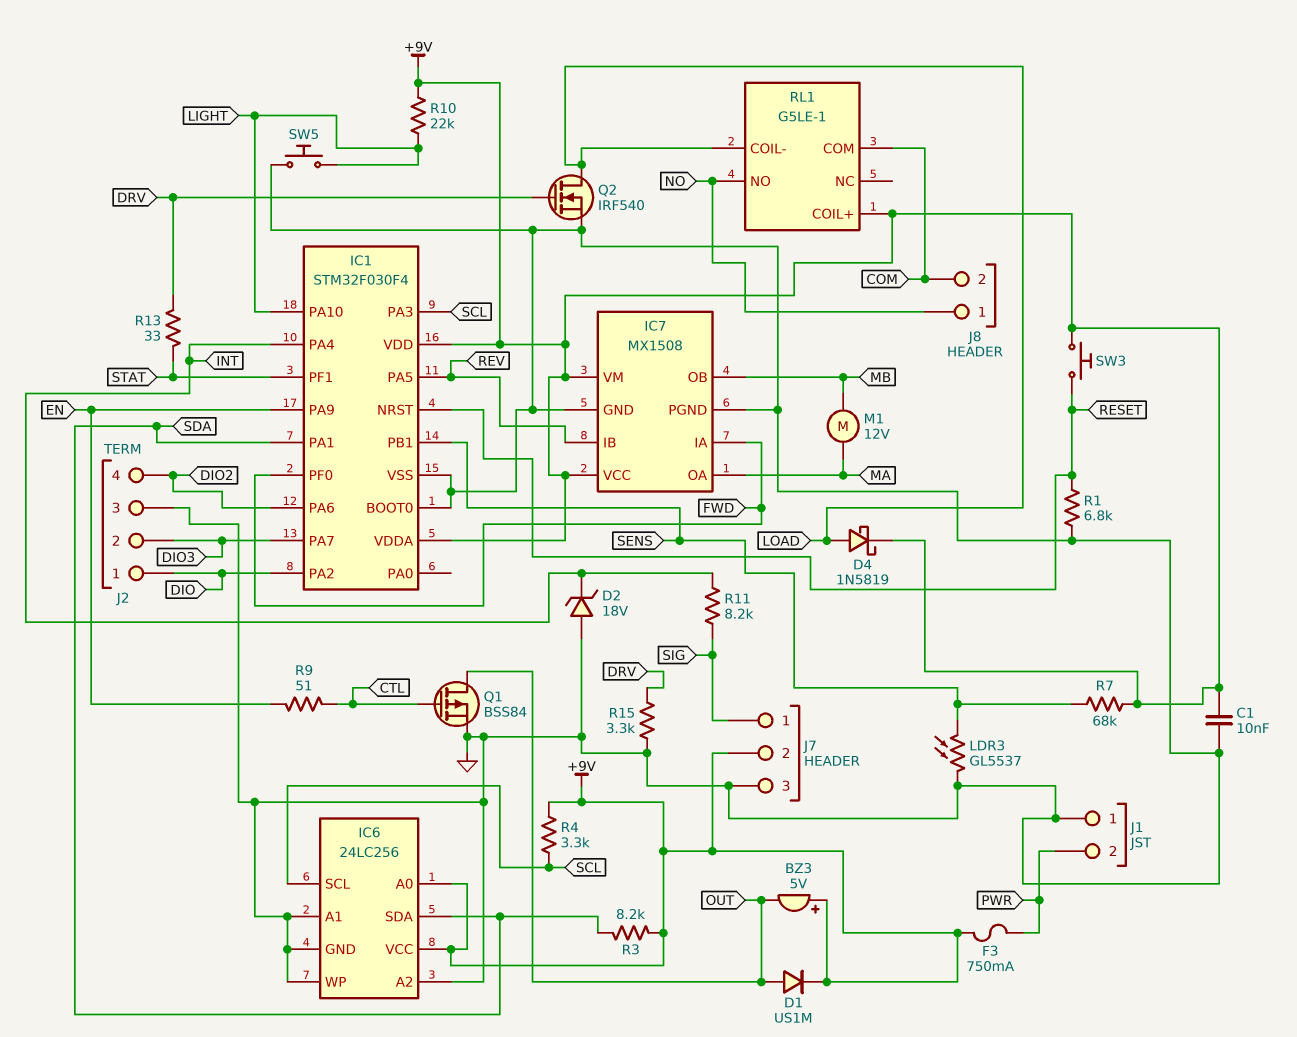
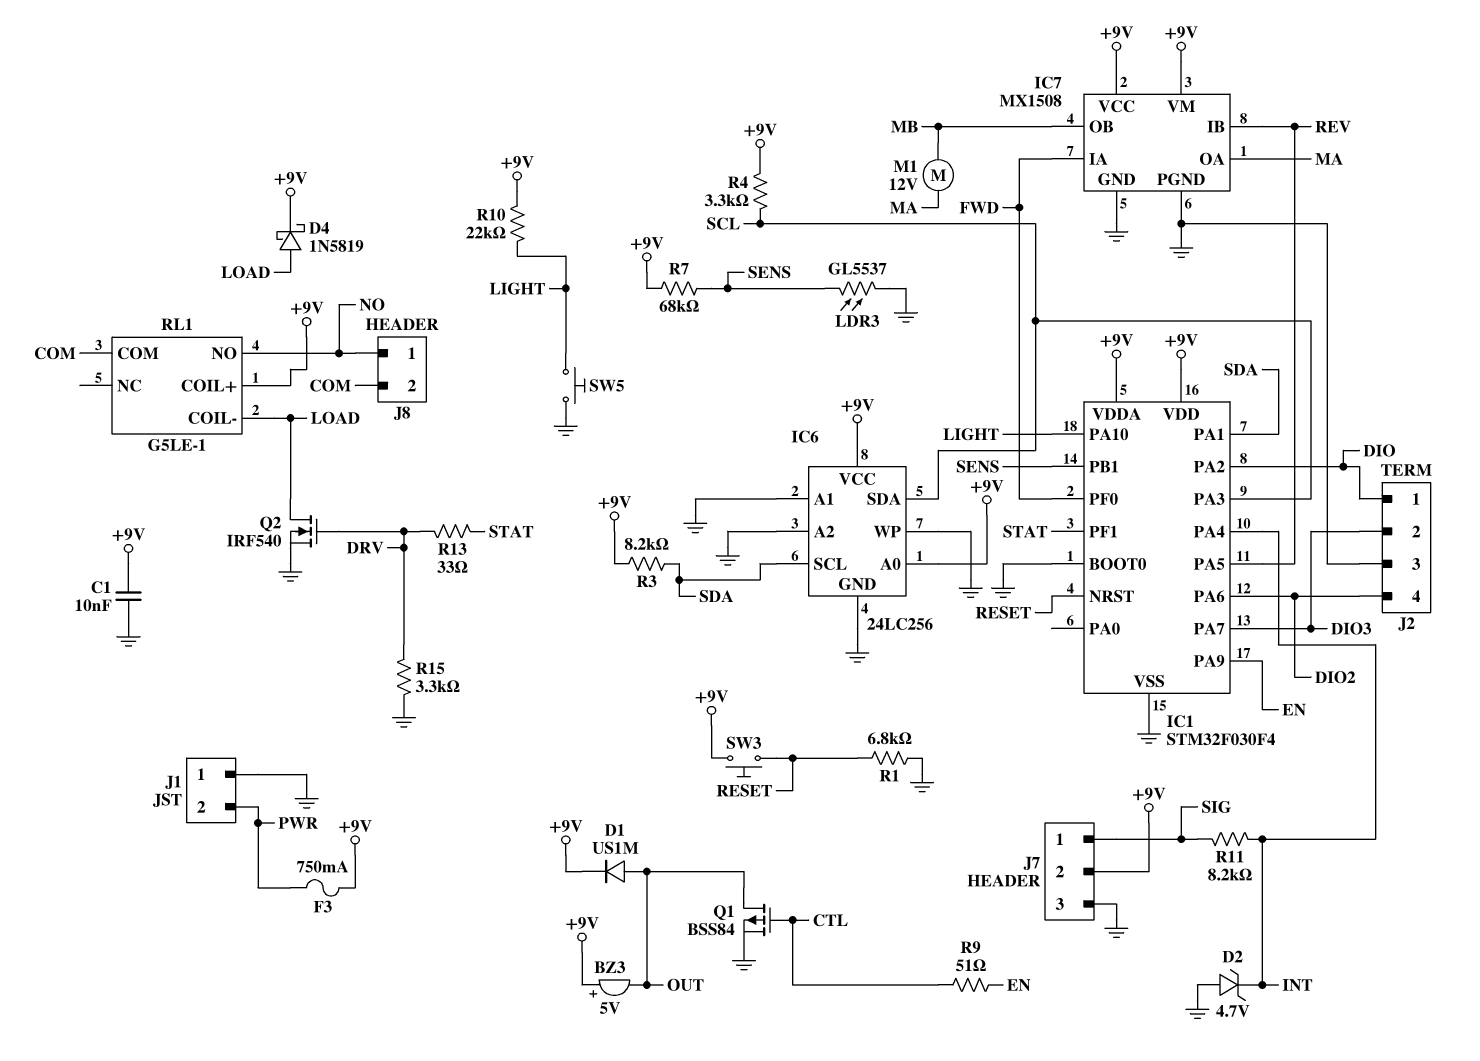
D2: zener 18V (A GND, K INT) -> zener 4.7V (A GND, K INT)
IC6 pin SCL: SCL -> SDA
IC6 pin SDA: SDA -> SCL

